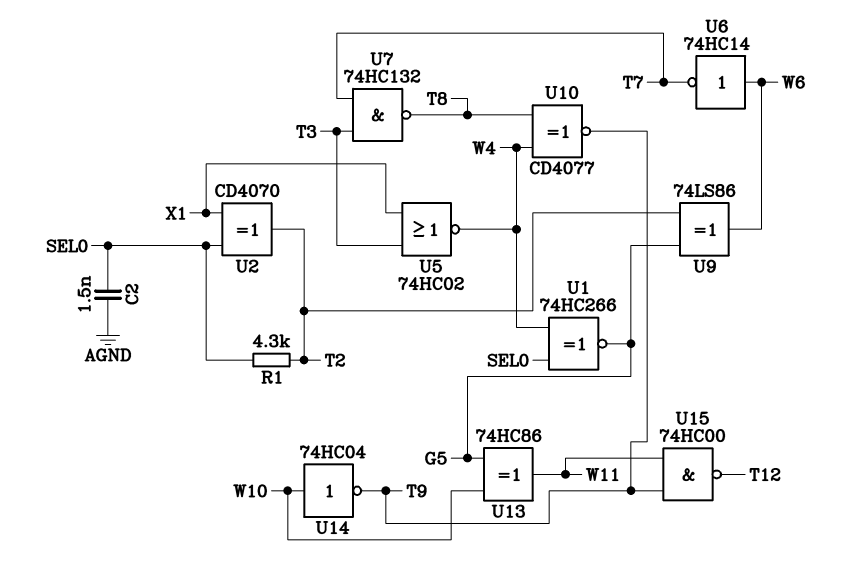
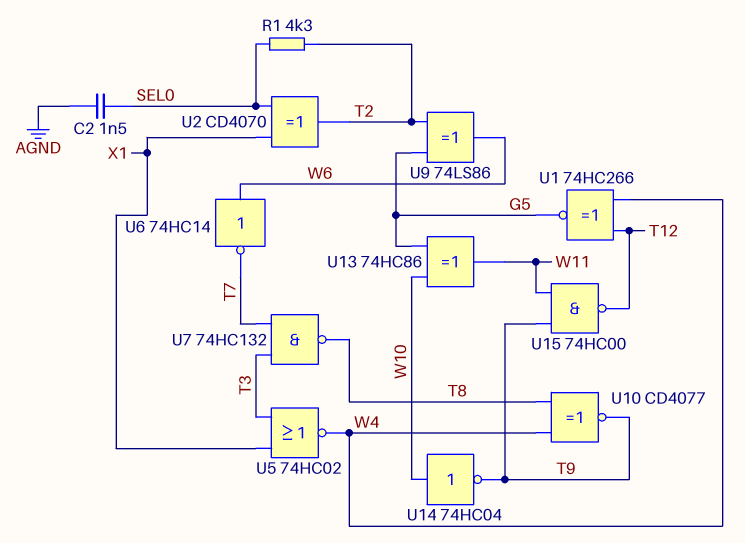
U1: XNOR 74HC266 (in SEL0, in W4, out G5) -> XNOR 74HC266 (in T12, in W4, out G5)

